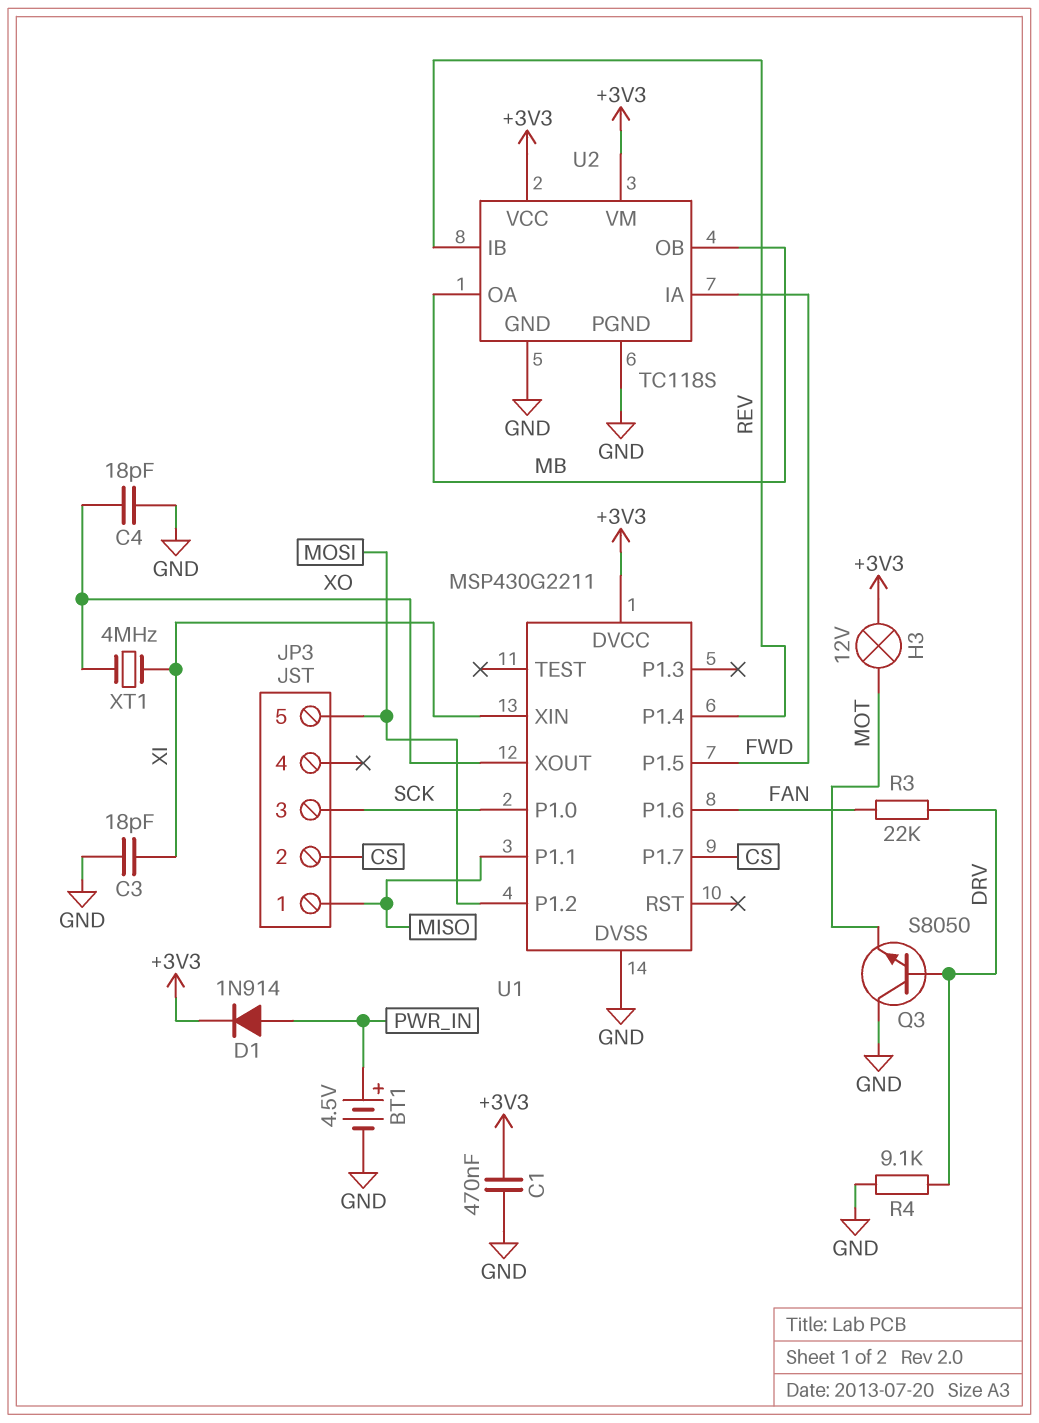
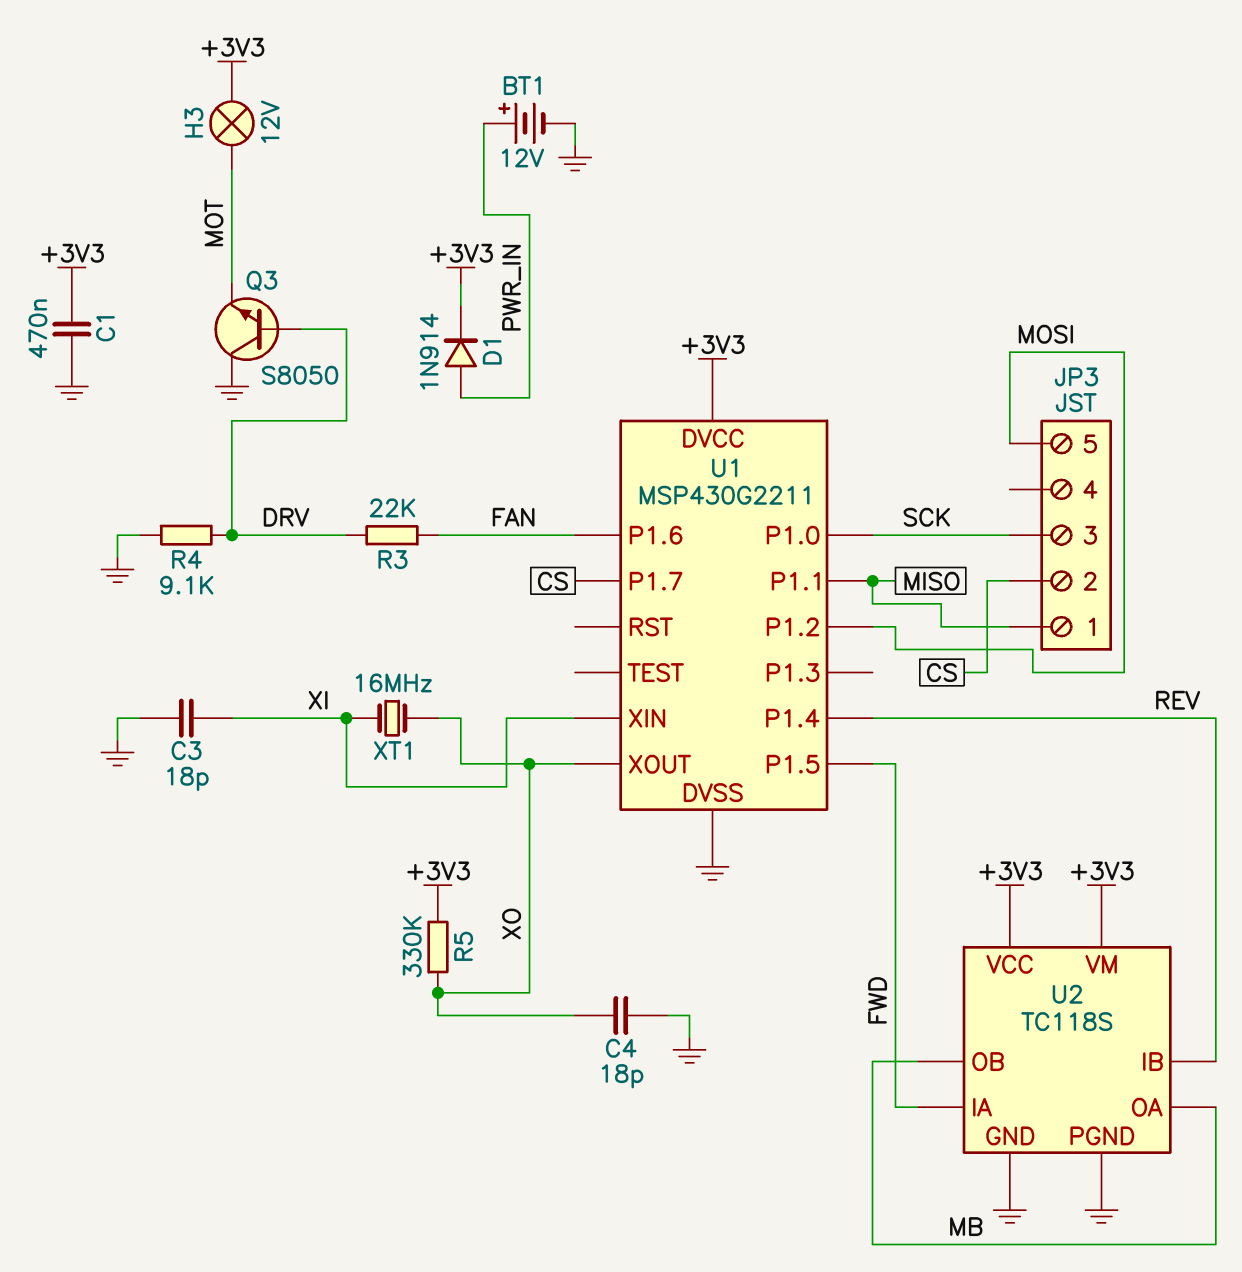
BT1: 4.5V (plus PWR_IN, minus GND) -> 12V (plus PWR_IN, minus GND)
R5: none -> 330k (+3V3, XO)
XT1: 4MHz (XI, XO) -> 16MHz (XI, XO)

